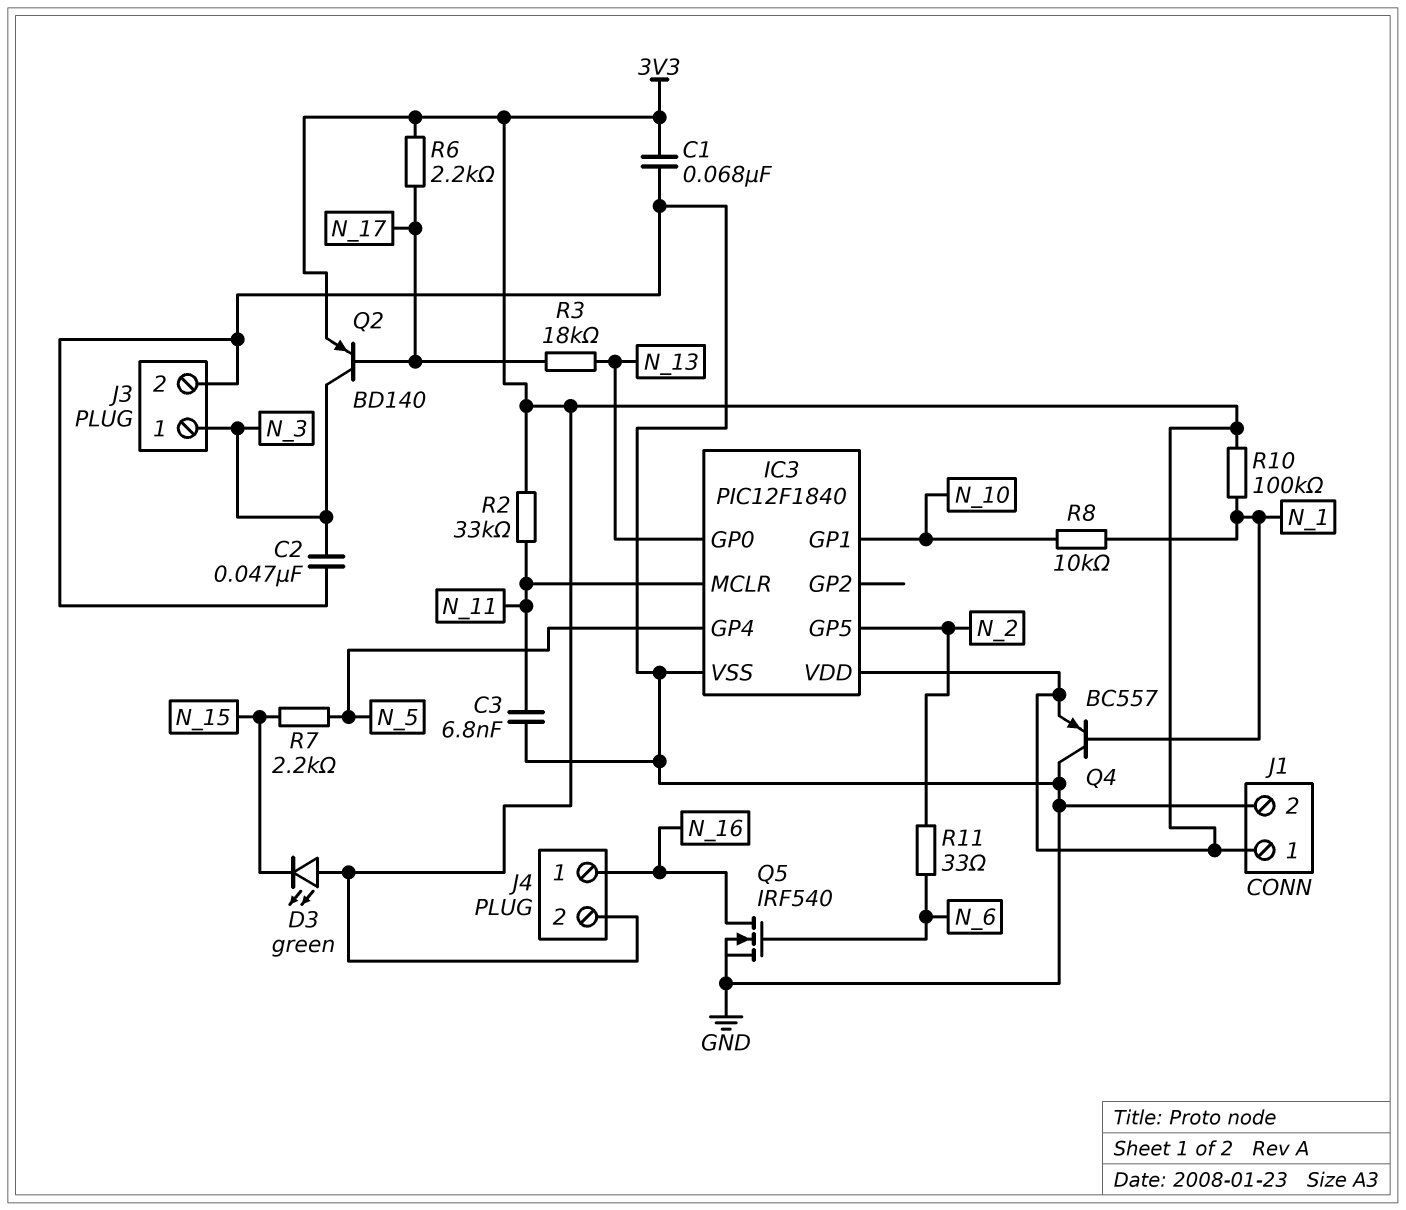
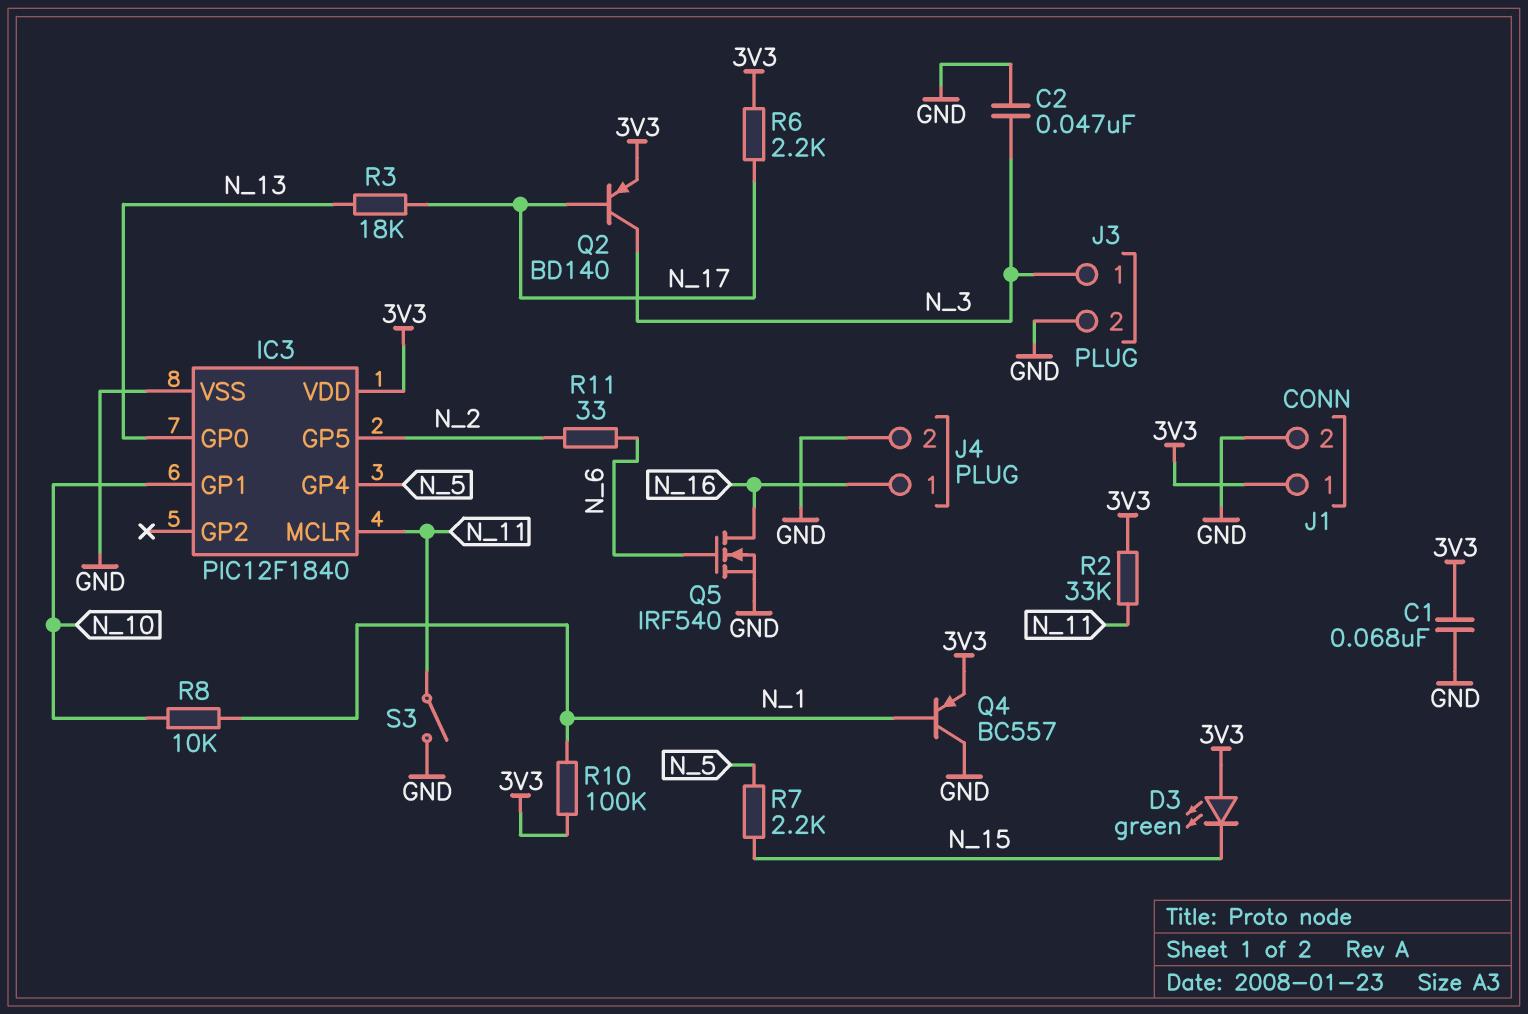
C3: 6.8nF (GND, N_11) -> none
J4 pin 2: 3V3 -> GND
S3: none -> switch (GND, N_11)

